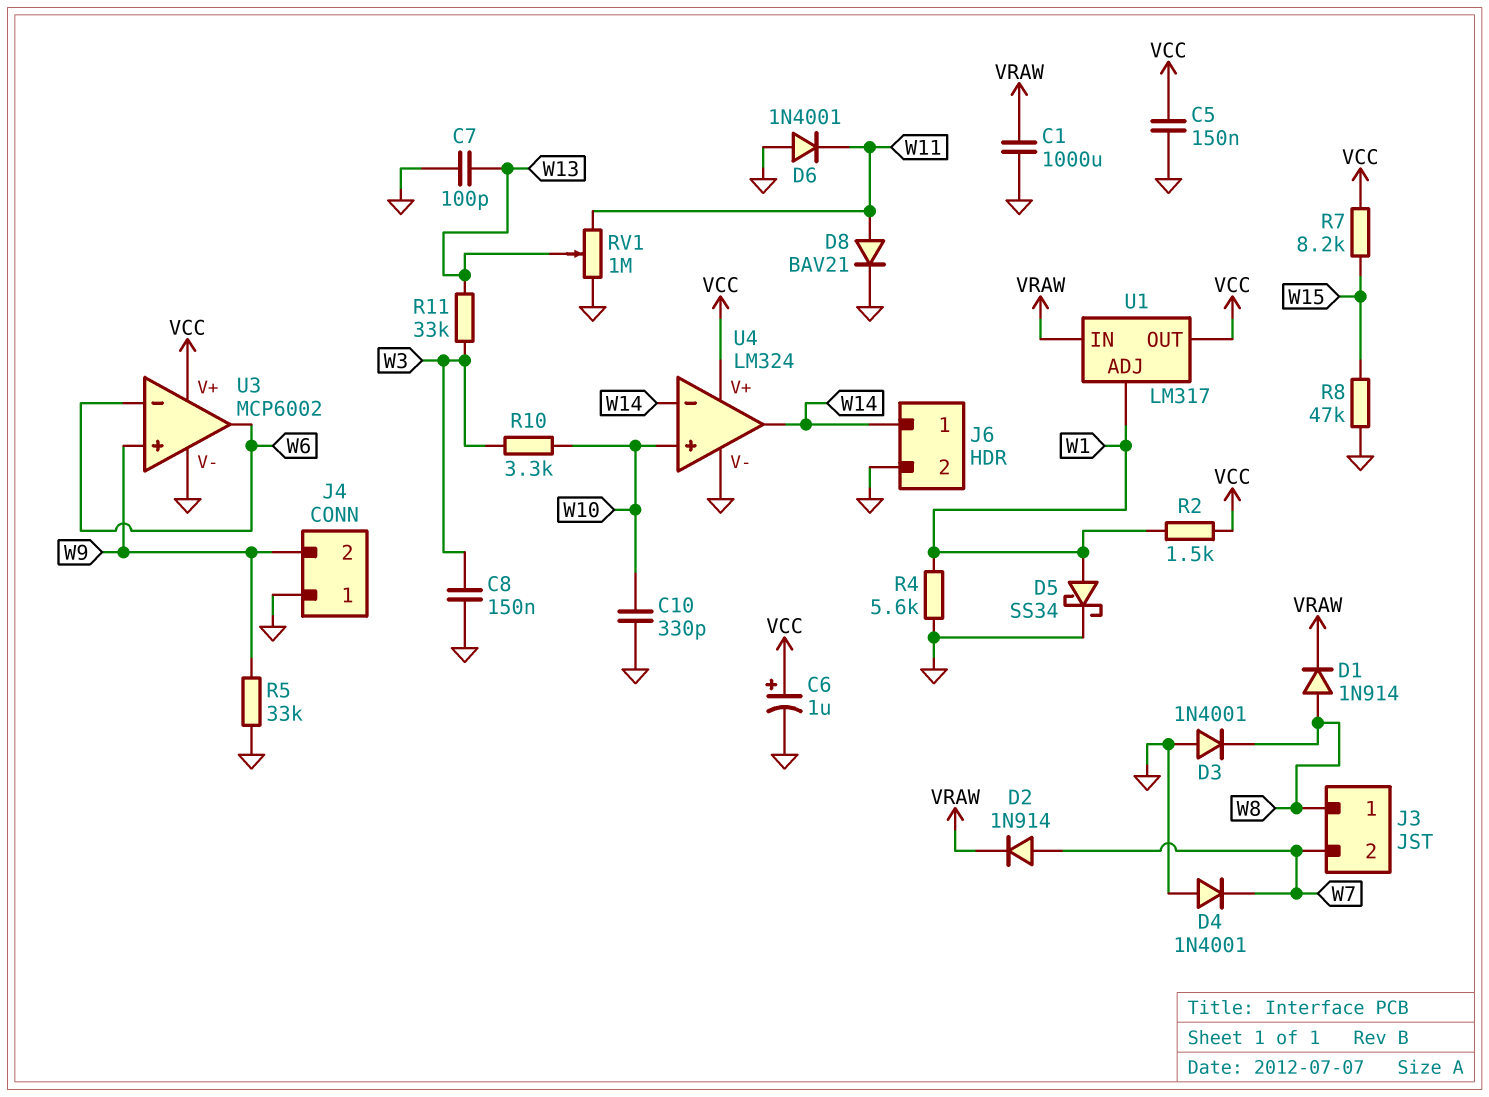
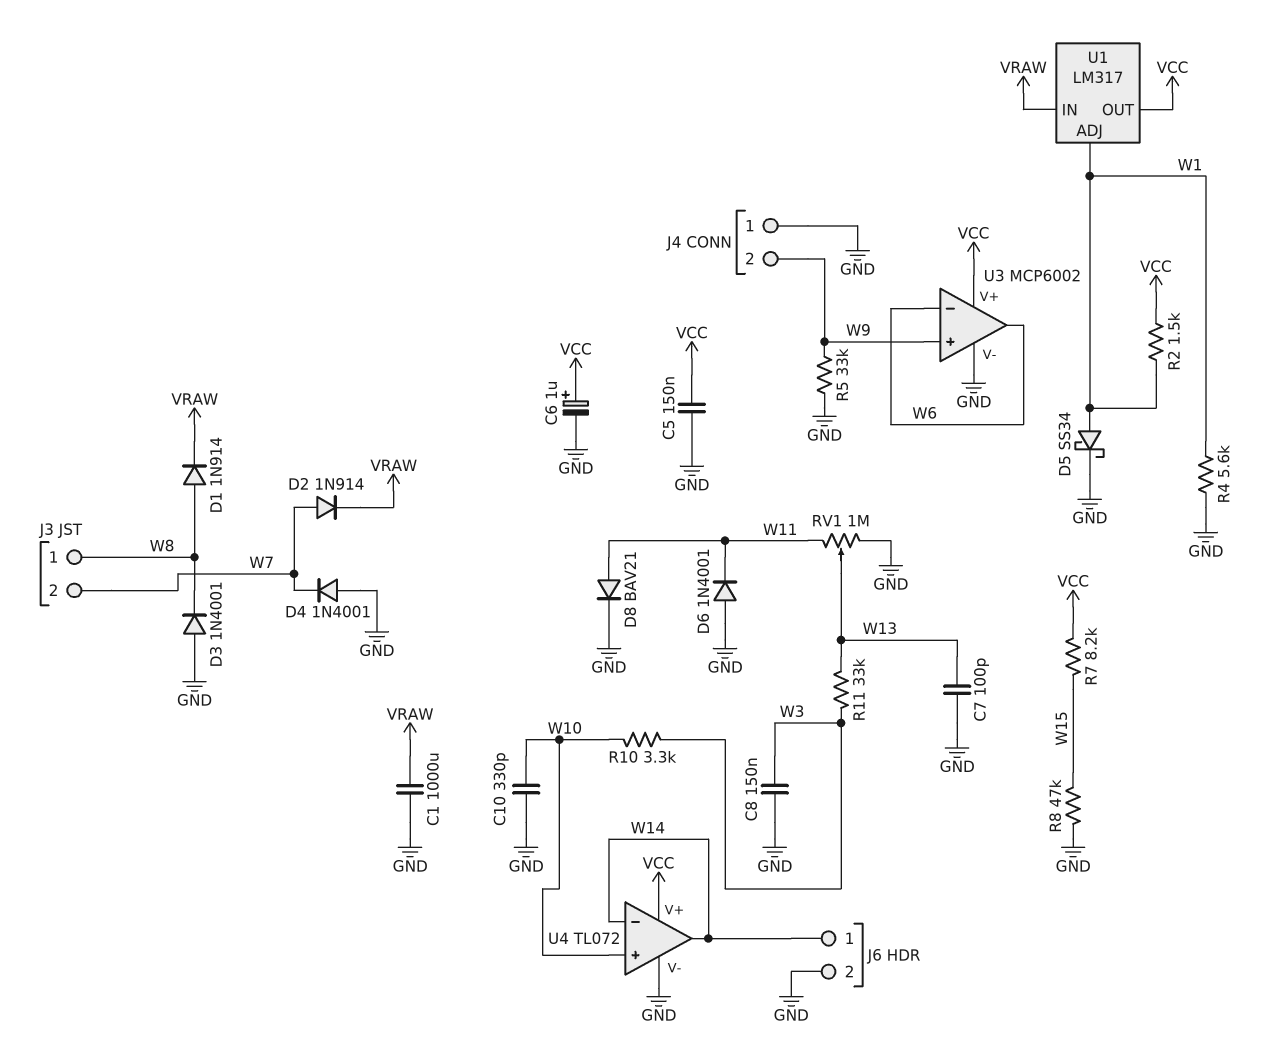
U4: LM324 -> TL072

